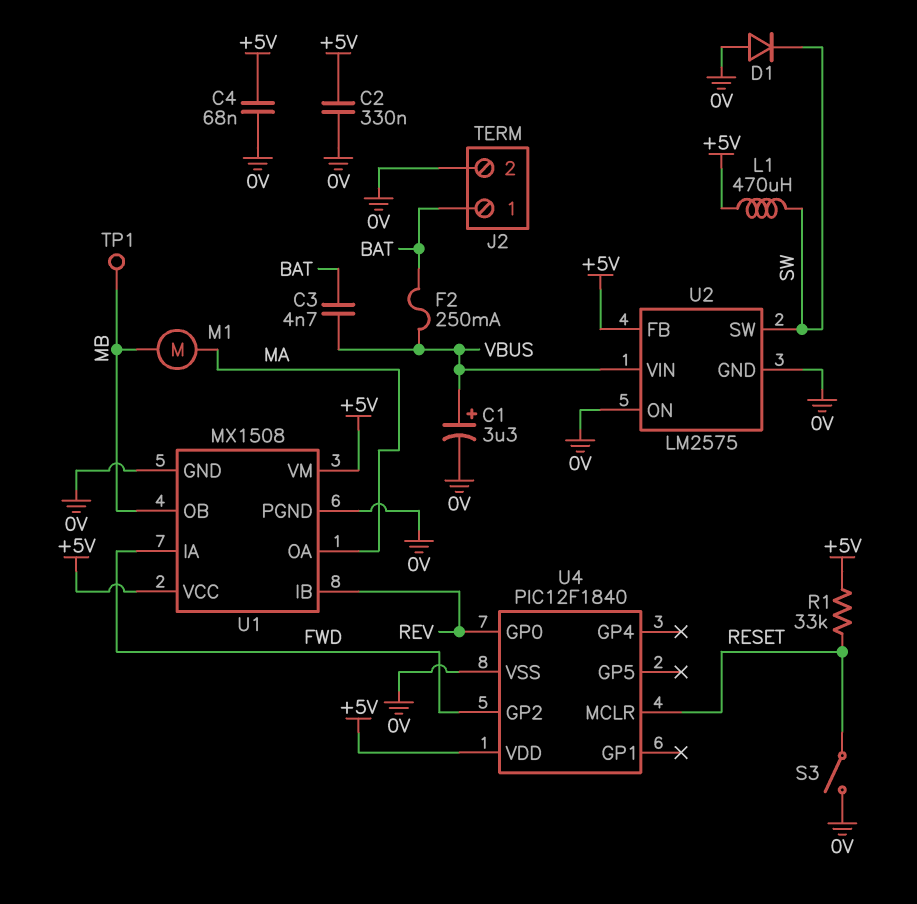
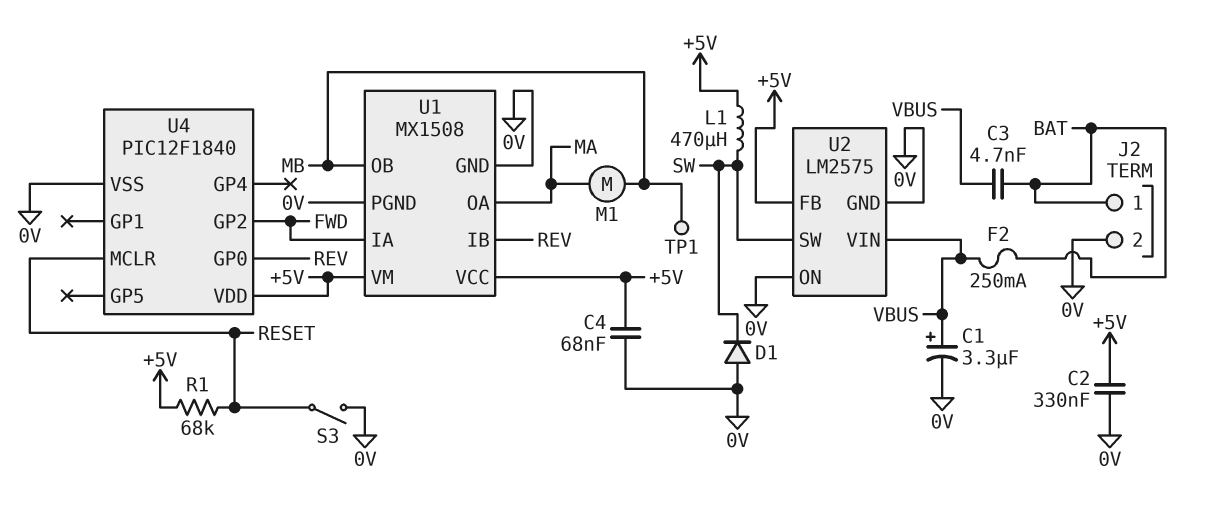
R1: 33k (+5V, RESET) -> 68k (+5V, RESET)

